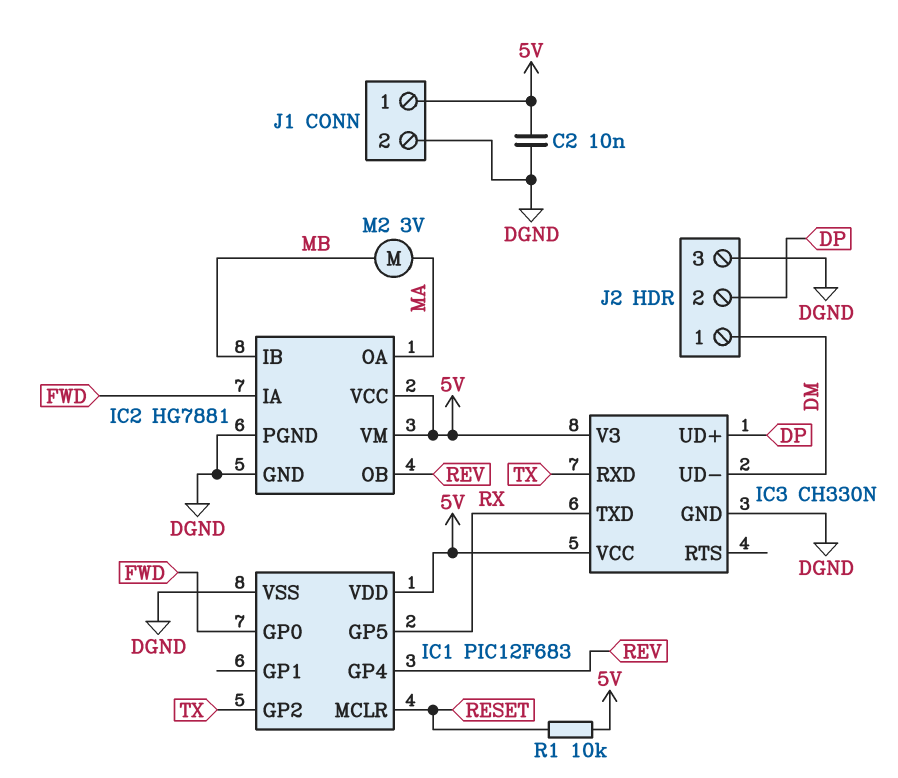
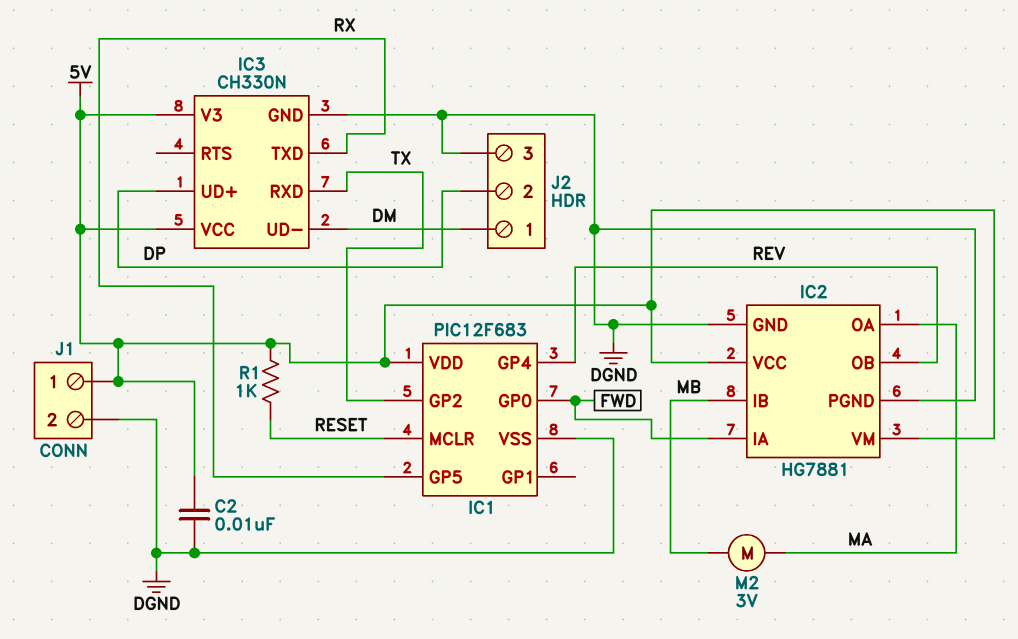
R1: 10k (5V, RESET) -> 1k (5V, RESET)

